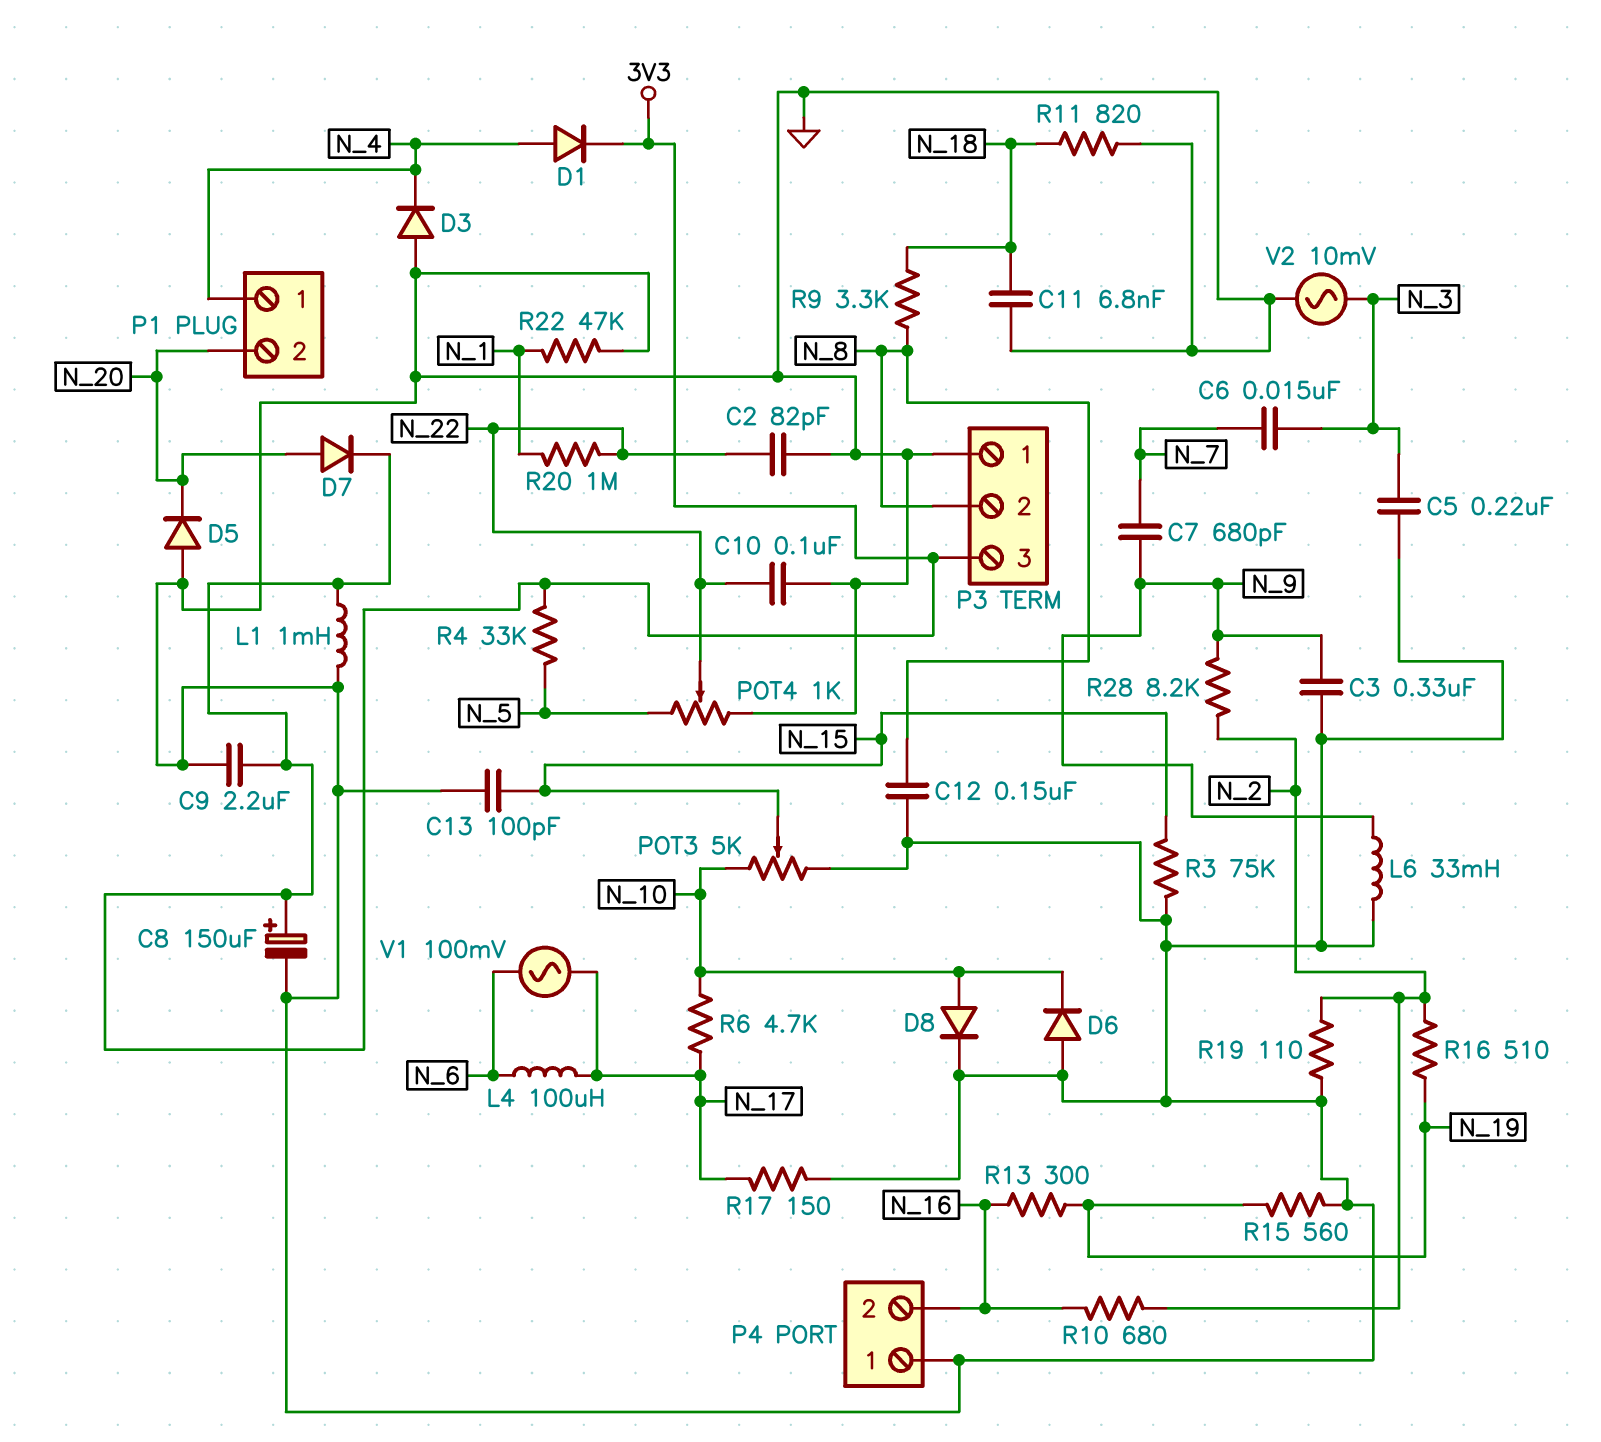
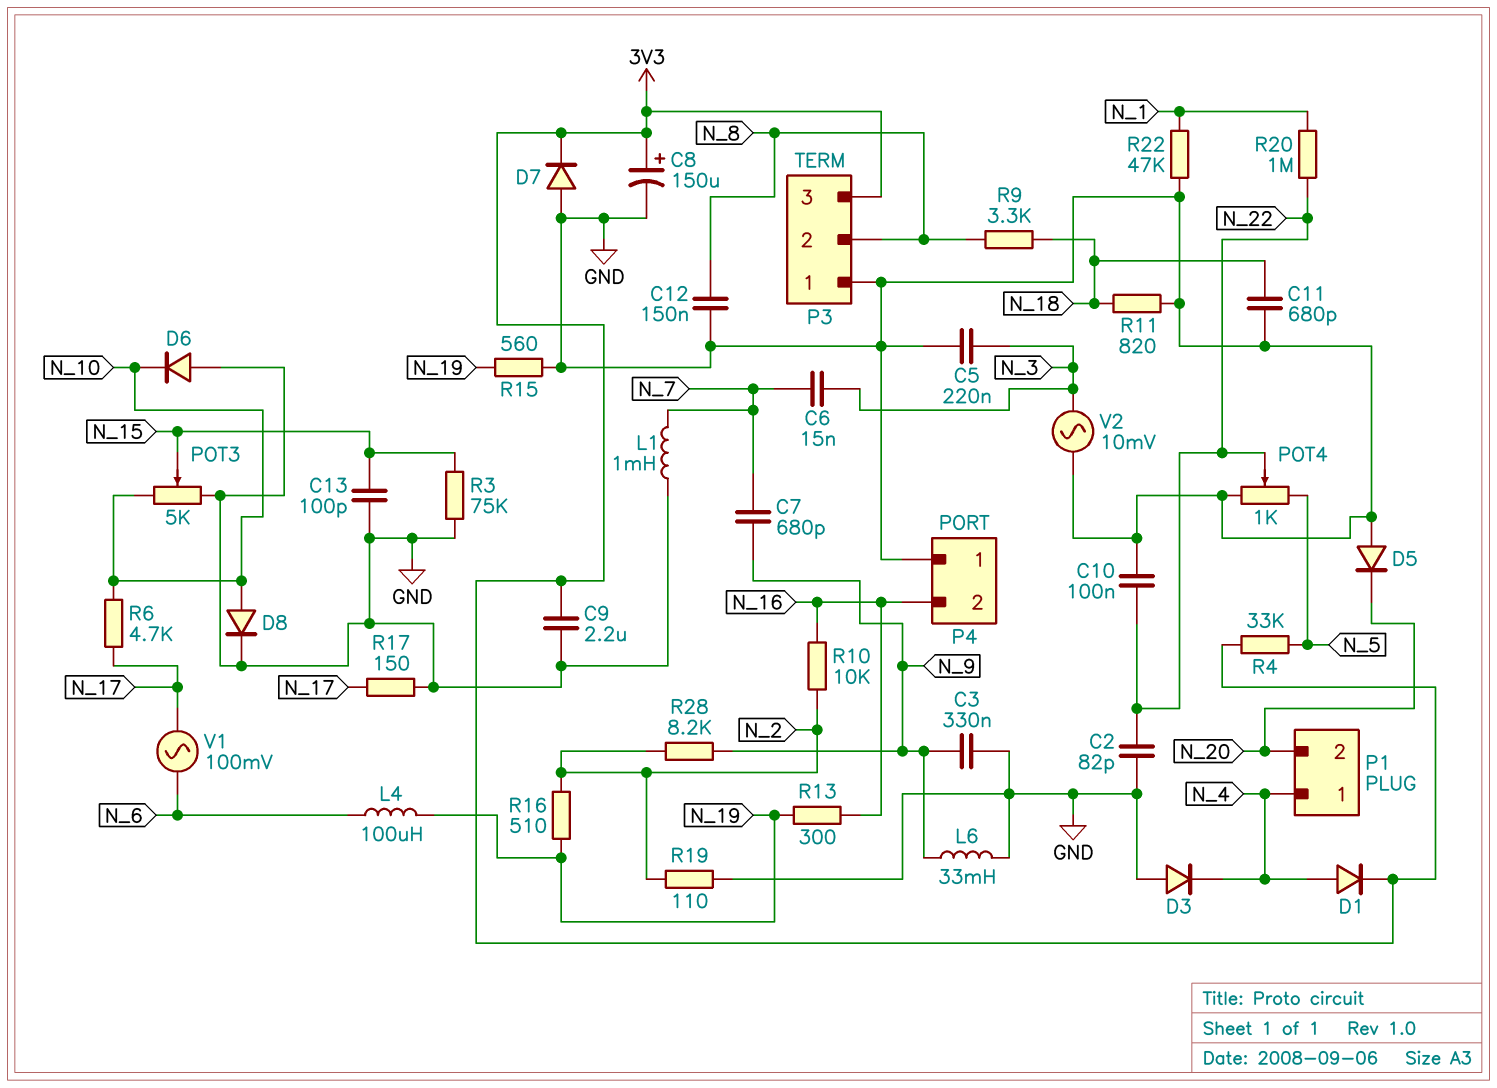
C11: 6.8nF (GND, N_18) -> 680pF (GND, N_18)
D7: diode (A N_20, K 3V3) -> diode (A GND, K 3V3)
L1: 1mH (3V3, GND) -> 1mH (GND, N_7)
L4: 100uH (N_6, N_17) -> 100uH (N_6, N_19)
R10: 680 (N_2, N_16) -> 10k (N_2, N_16)

